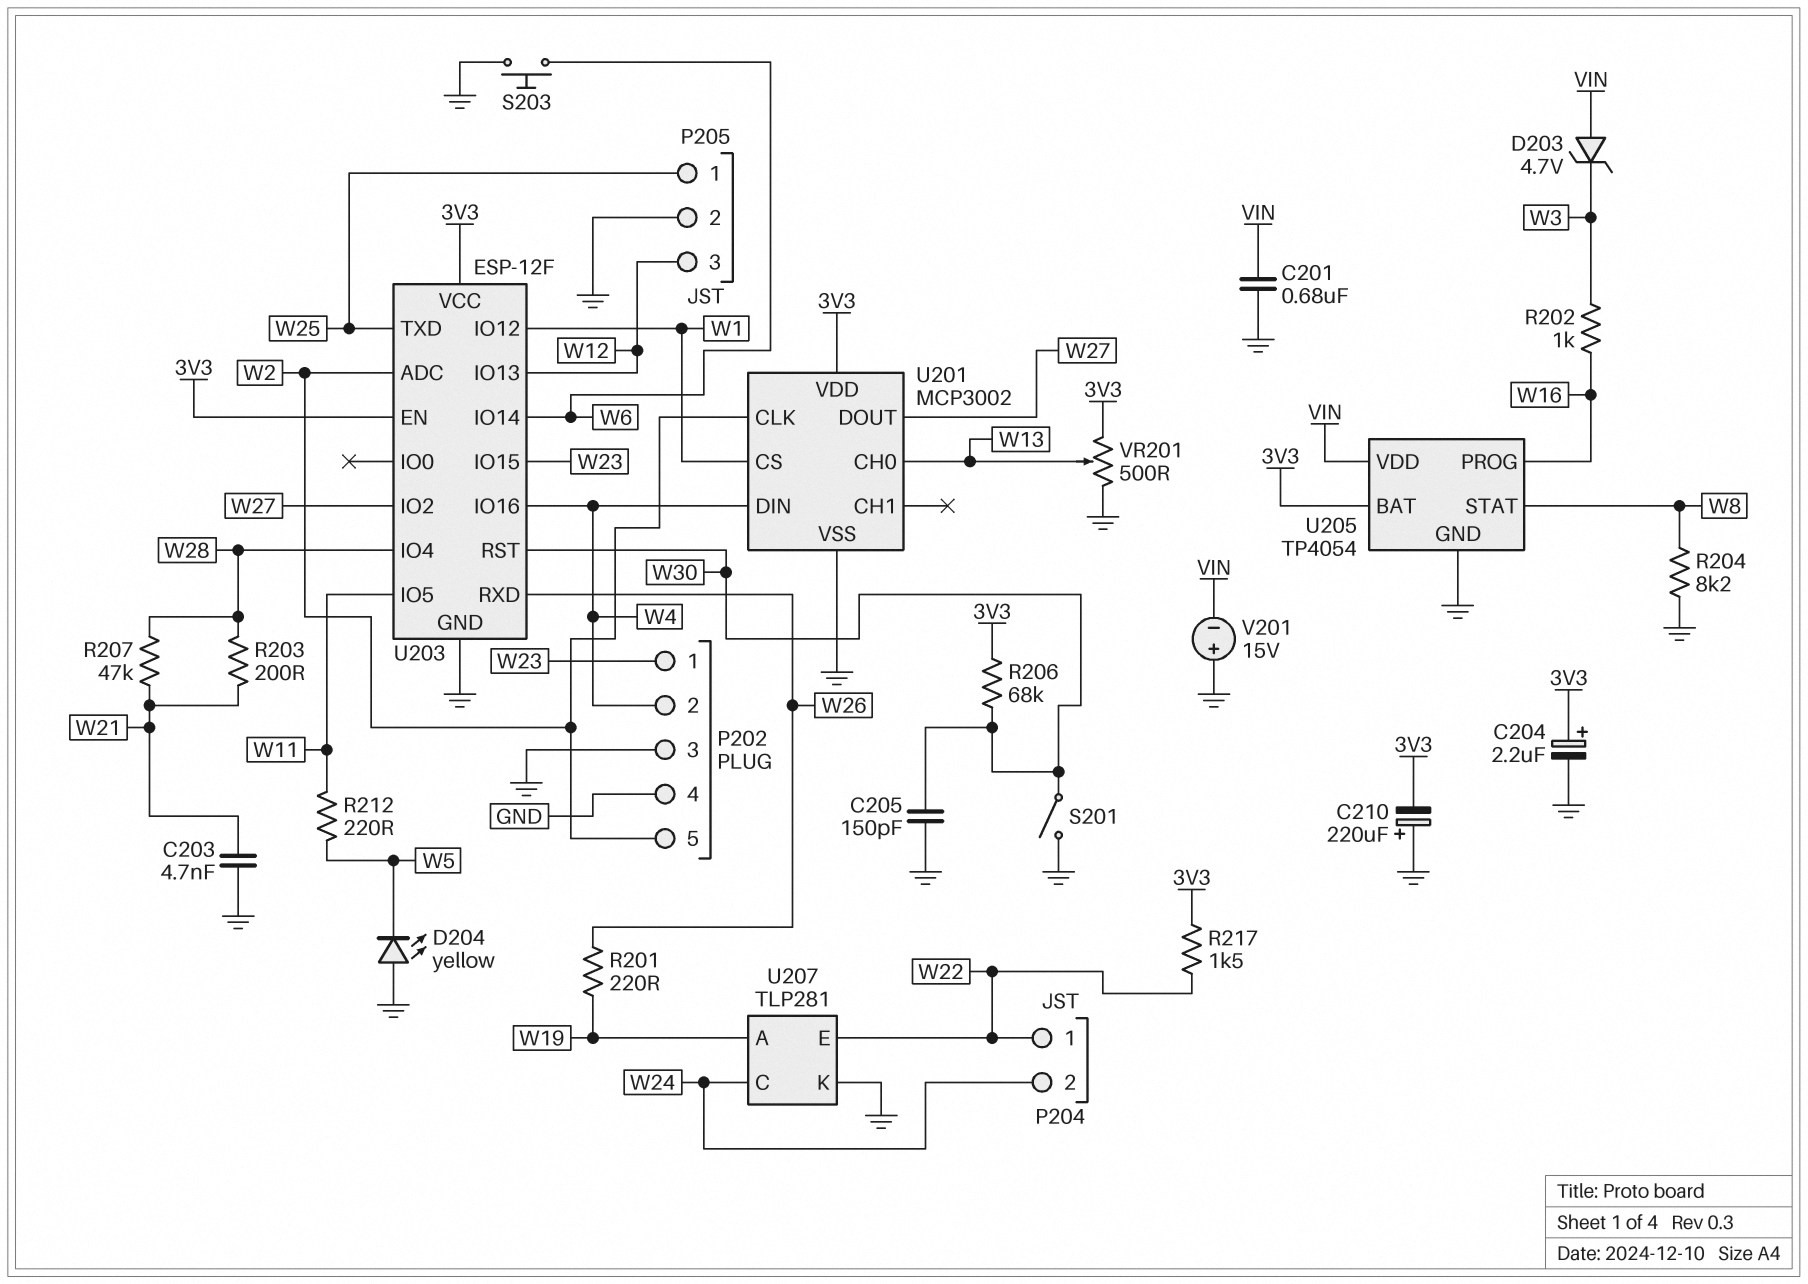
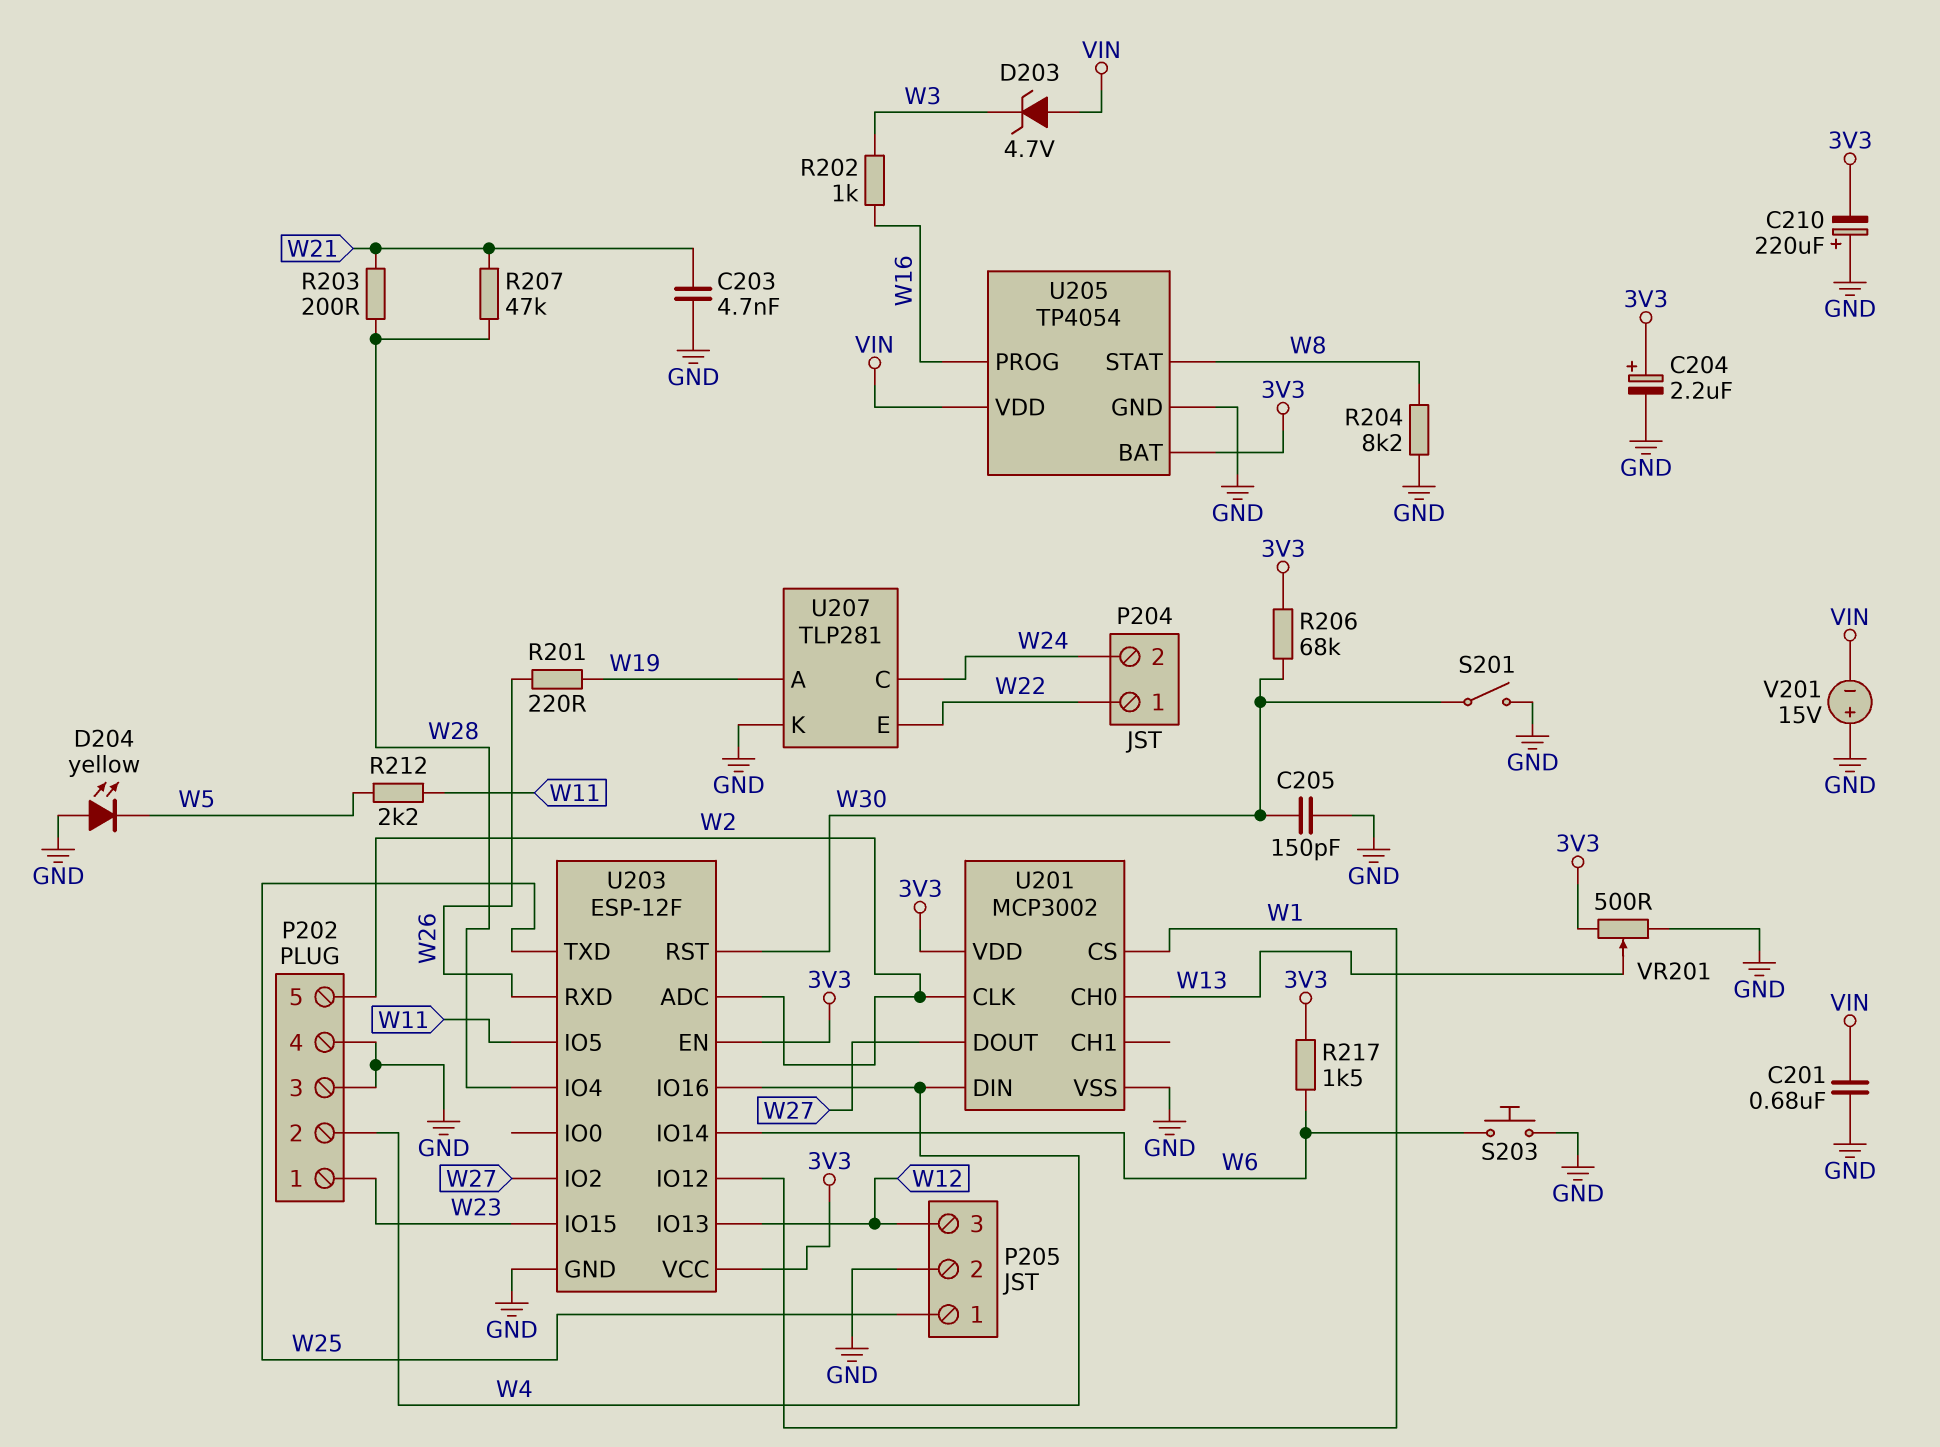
R212: 220 (W5, W11) -> 2.2k (W5, W11)
R217: 1.5k (3V3, W22) -> 1.5k (3V3, W6)

